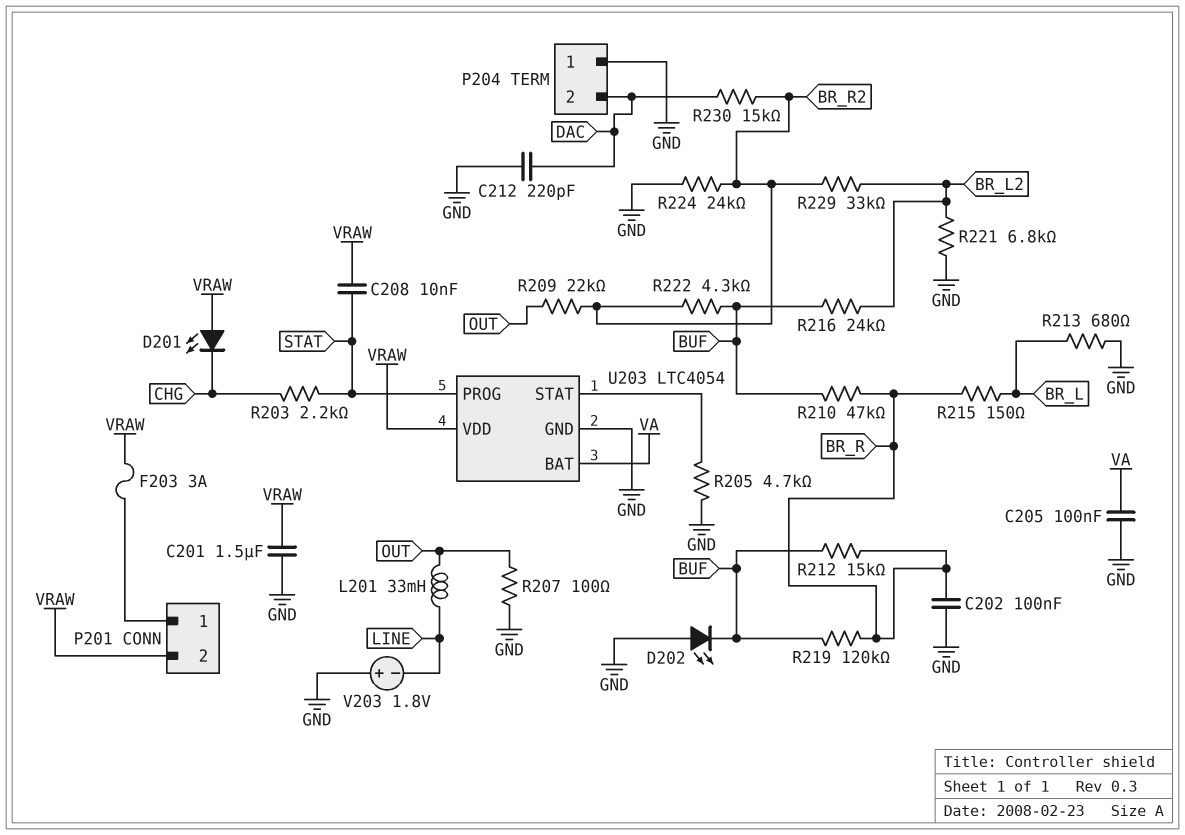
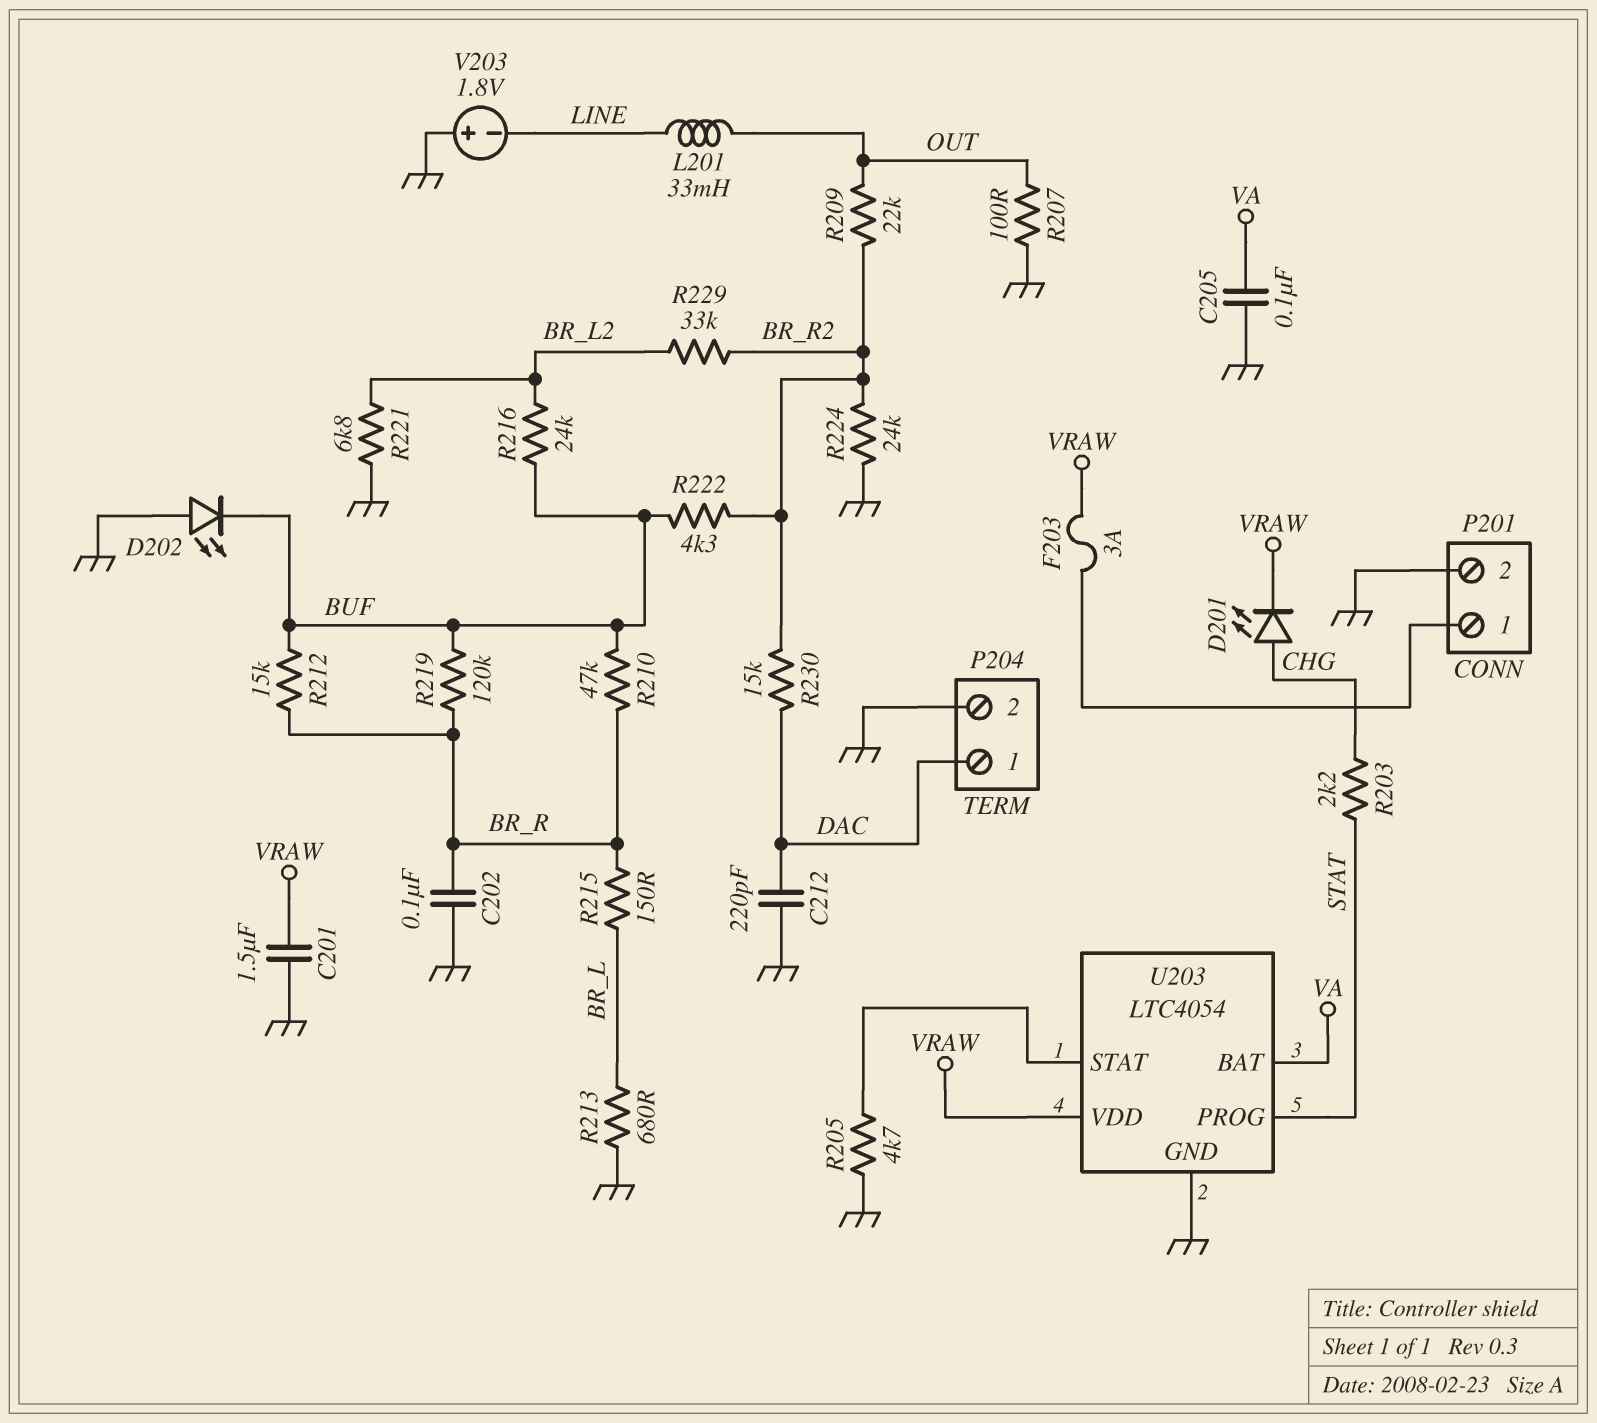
C208: 10nF (STAT, VRAW) -> none
D201: LED (A VRAW, K CHG) -> LED (A CHG, K VRAW)
P201 pin 2: VRAW -> GND
P204 pin 1: GND -> DAC
P204 pin 2: DAC -> GND

